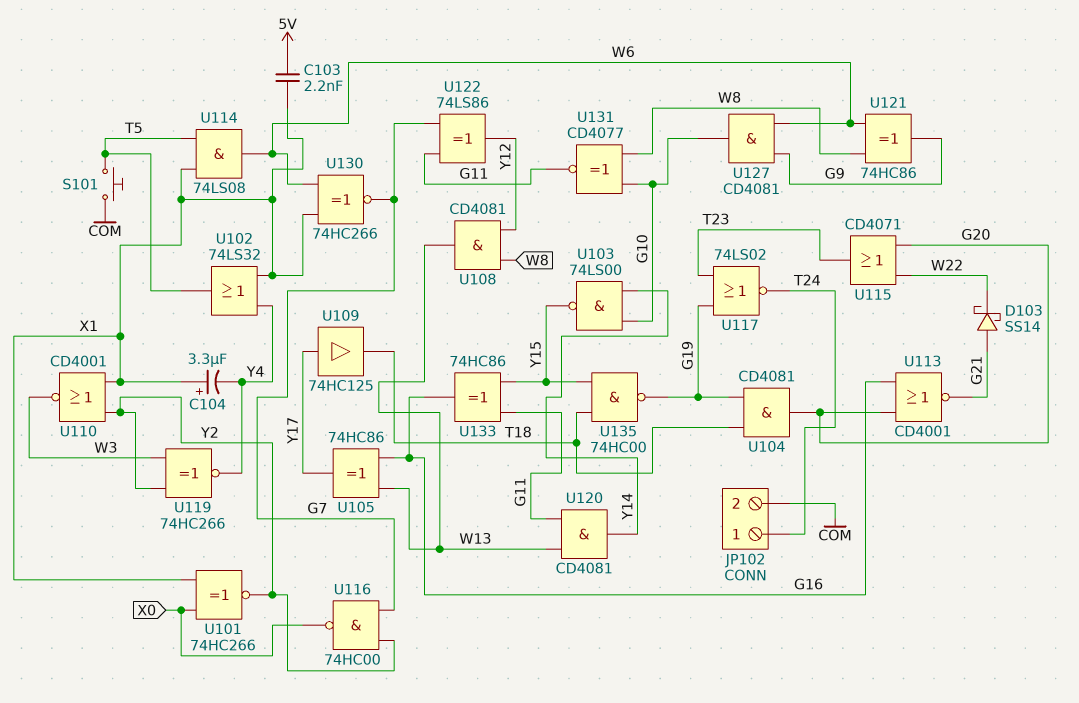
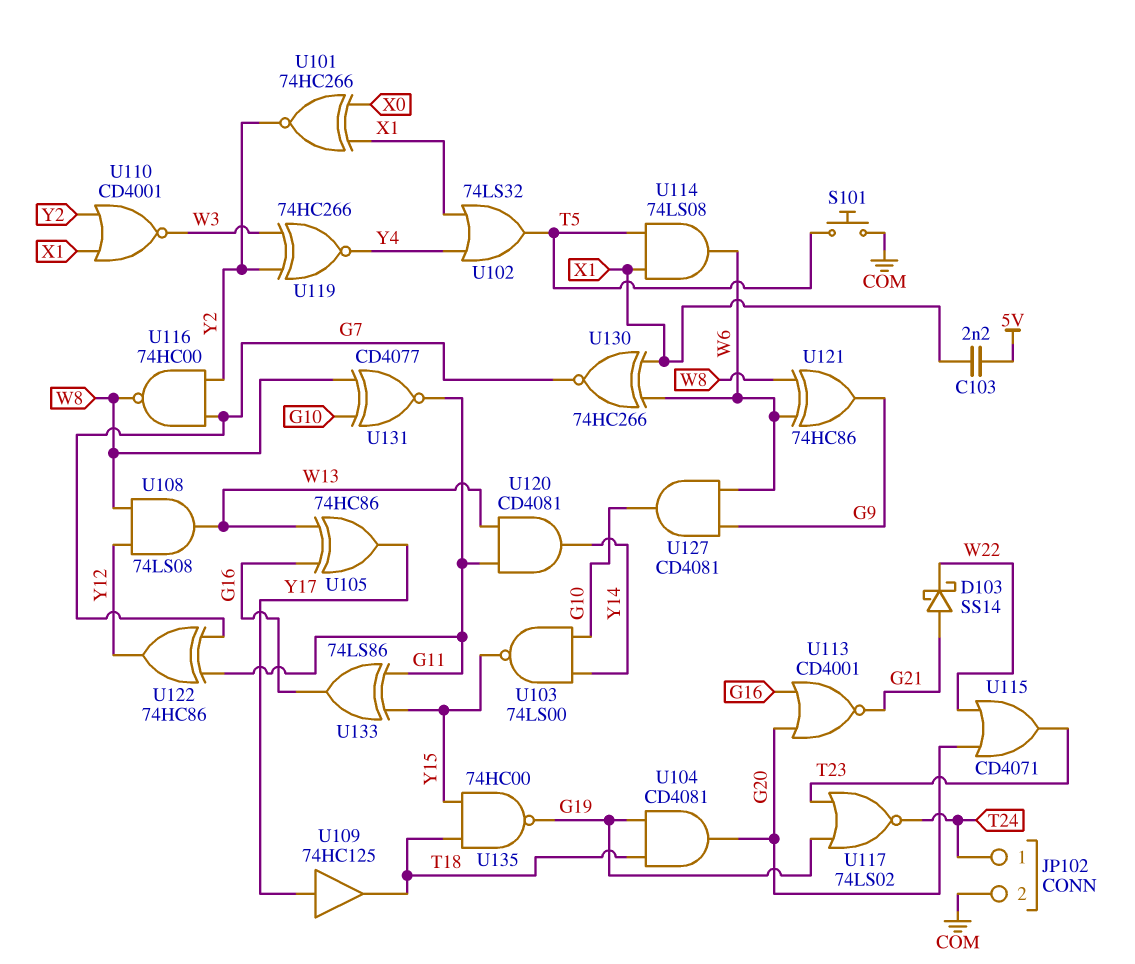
C104: 3.3uF (plus X1, minus Y4) -> none
U108: AND CD4081 (in W8, in Y12, out W13) -> AND 74LS08 (in W8, in Y12, out W13)
U116: NAND 74HC00 (in G7, in Y2, out X0) -> NAND 74HC00 (in G7, in Y2, out W8)
U122: XOR 74LS86 (in G7, in G11, out Y12) -> XOR 74HC86 (in G7, in G11, out Y12)
U133: XOR 74HC86 (in G11, in Y15, out G16) -> XOR 74LS86 (in G11, in Y15, out G16)

